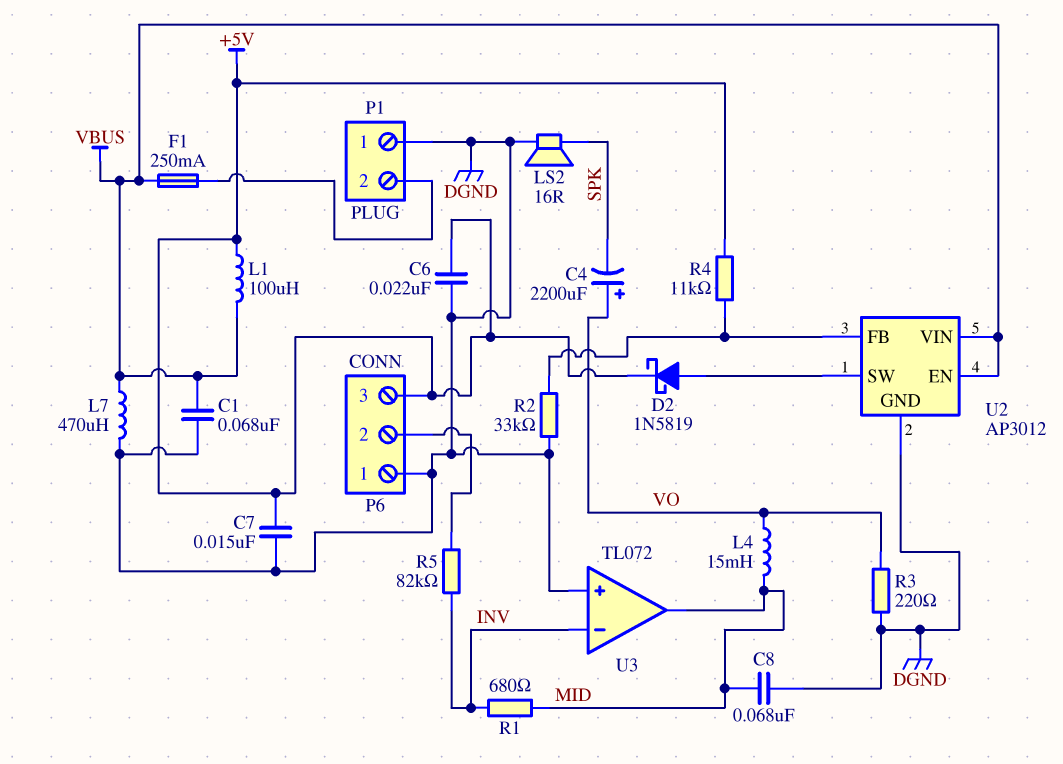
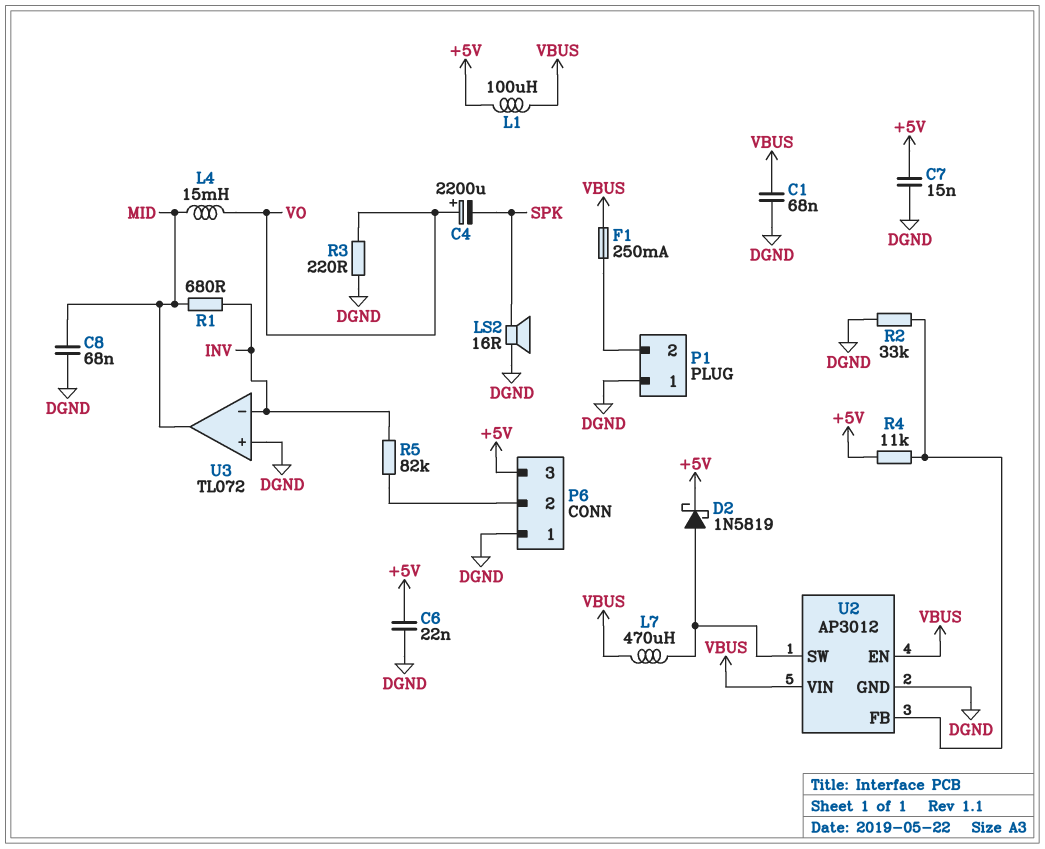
L7: 470uH (DGND, VBUS) -> 470uH (U2/SW, VBUS)

